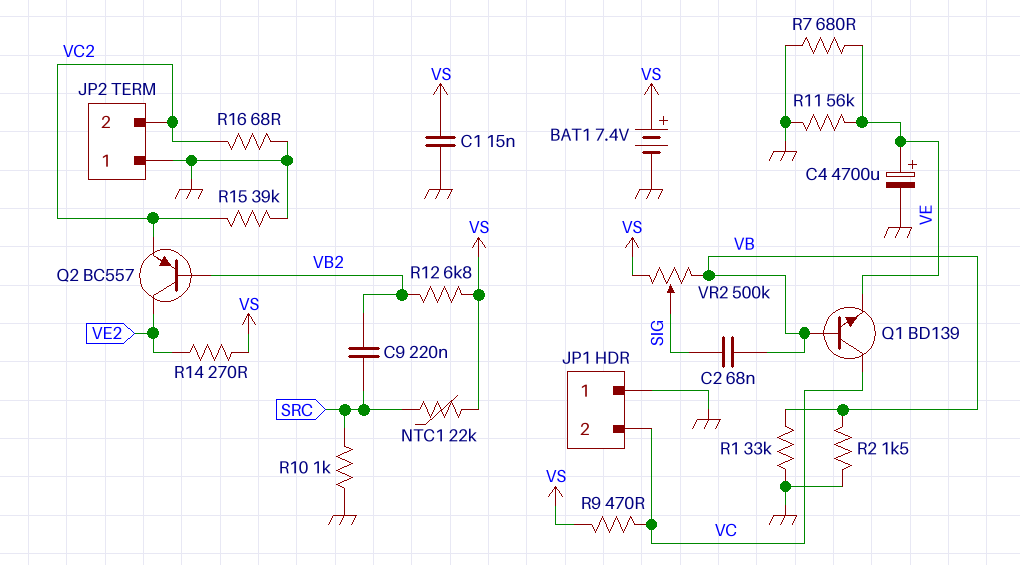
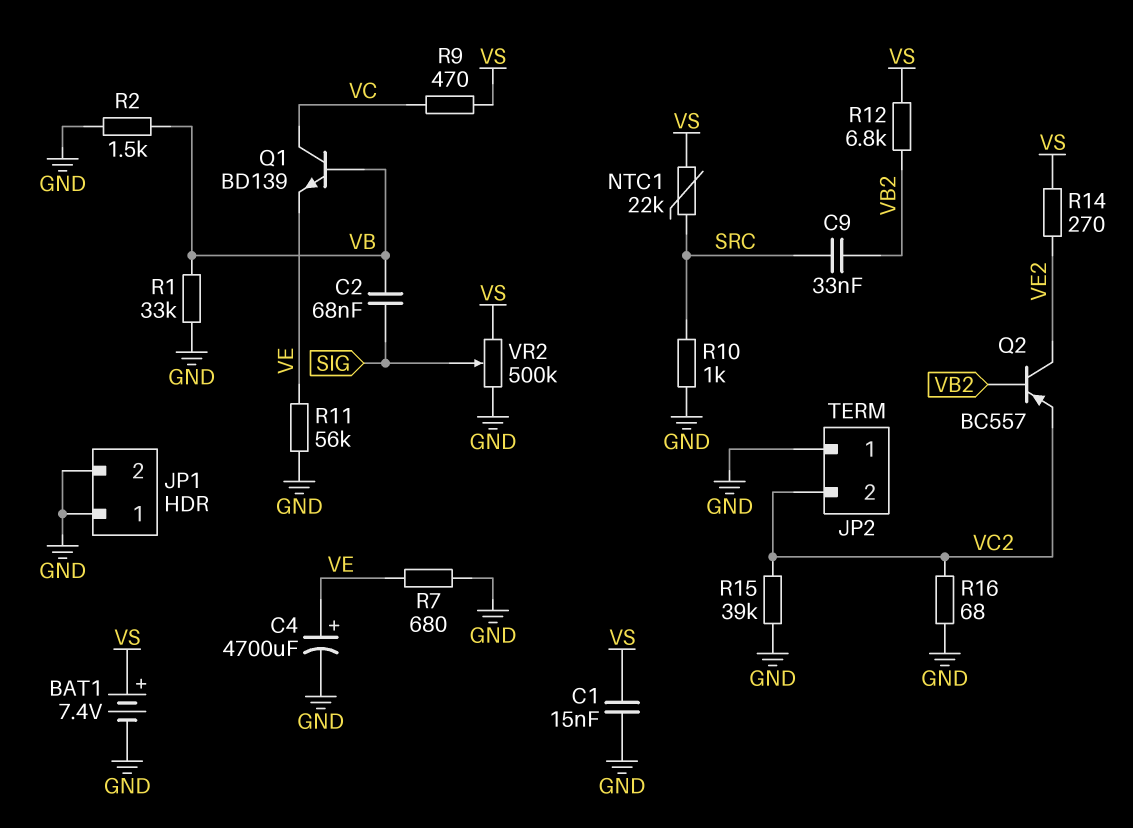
C9: 220nF (SRC, VB2) -> 33nF (SRC, VB2)
JP1 pin 2: VC -> GND
VR2: 500k (VB, VS, wiper SIG) -> 500k (GND, VS, wiper SIG)

